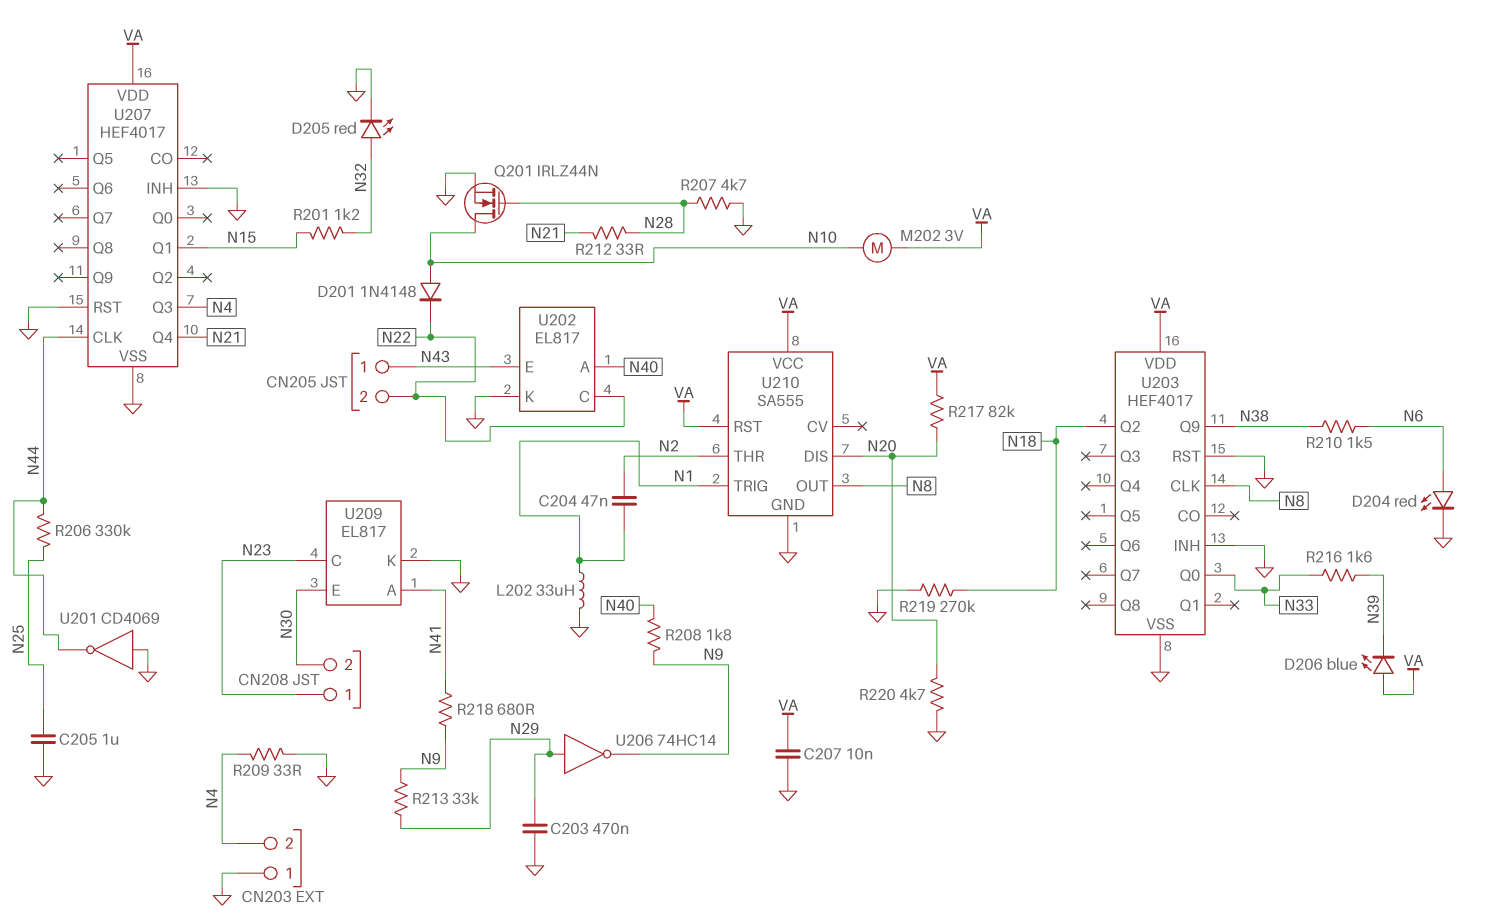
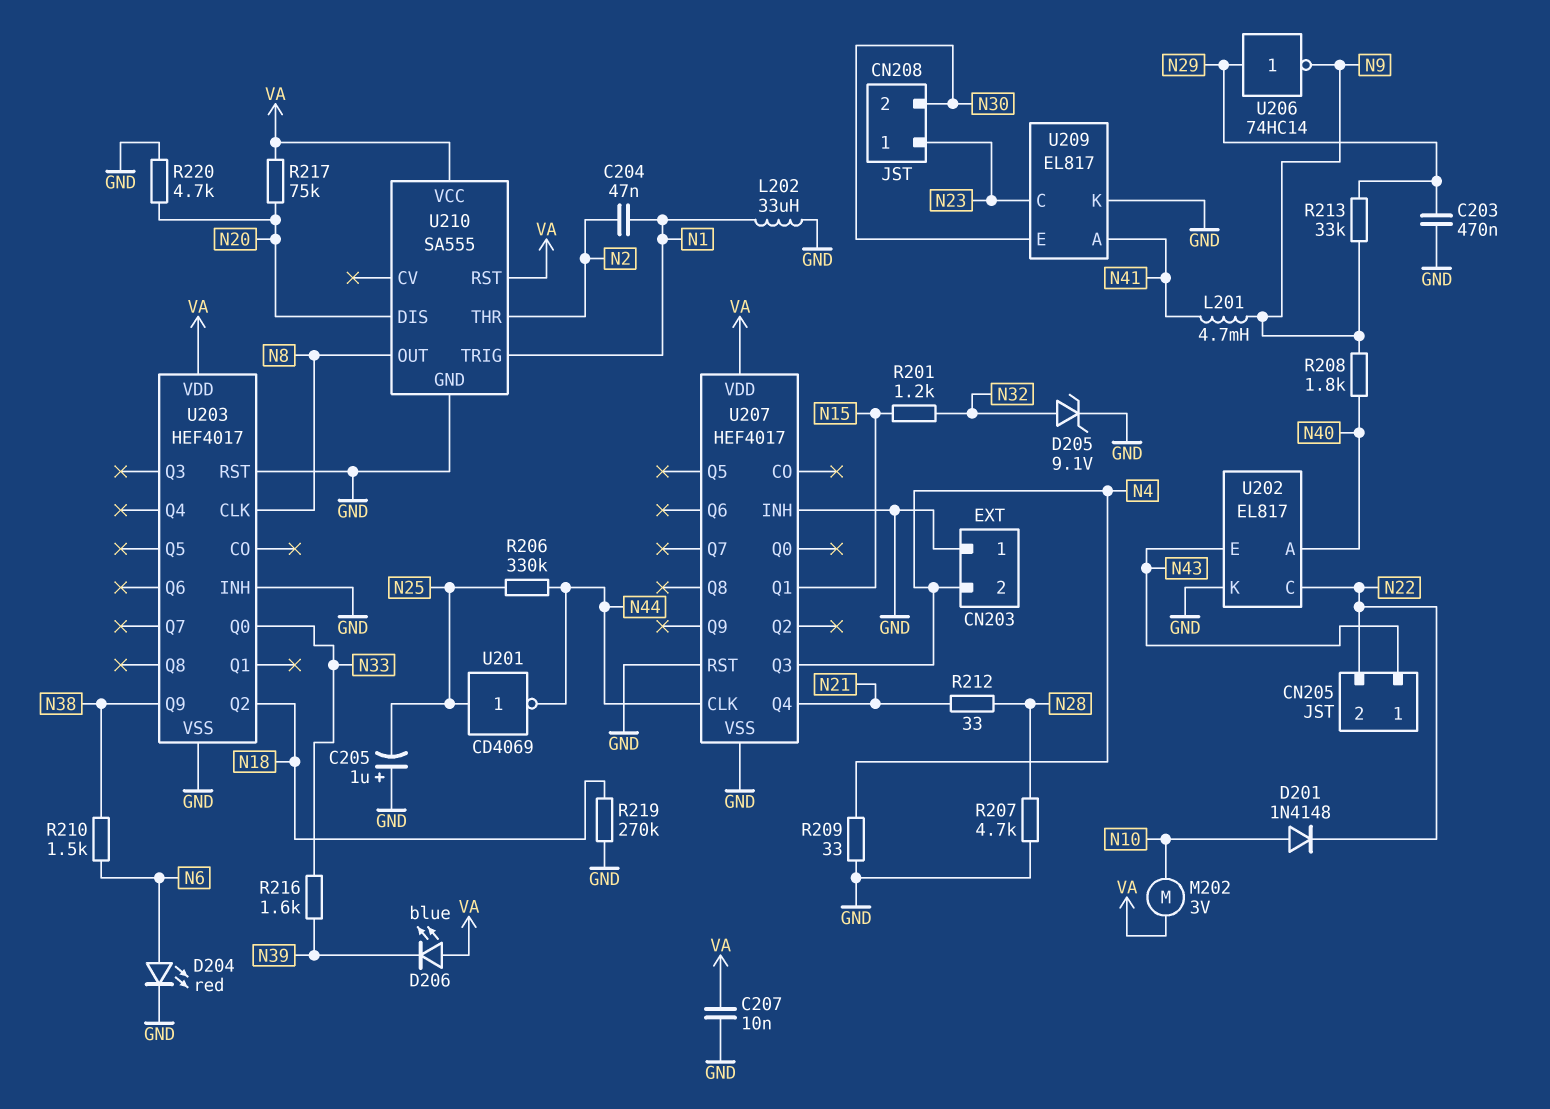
C205: 1uF (GND, N25) -> 1uF (plus GND, minus N25)
D205: LED red (A N32, K GND) -> zener 9.1V (A N32, K GND)
L201: none -> 4.7mH (N9, N41)
Q201: NMOS IRLZ44N (G N28, D N10, S GND) -> none
R217: 82k (N20, VA) -> 75k (N20, VA)
R218: 680 (N9, N41) -> none
U201: NOT CD4069 (in GND, out N44) -> NOT CD4069 (in N25, out N44)

